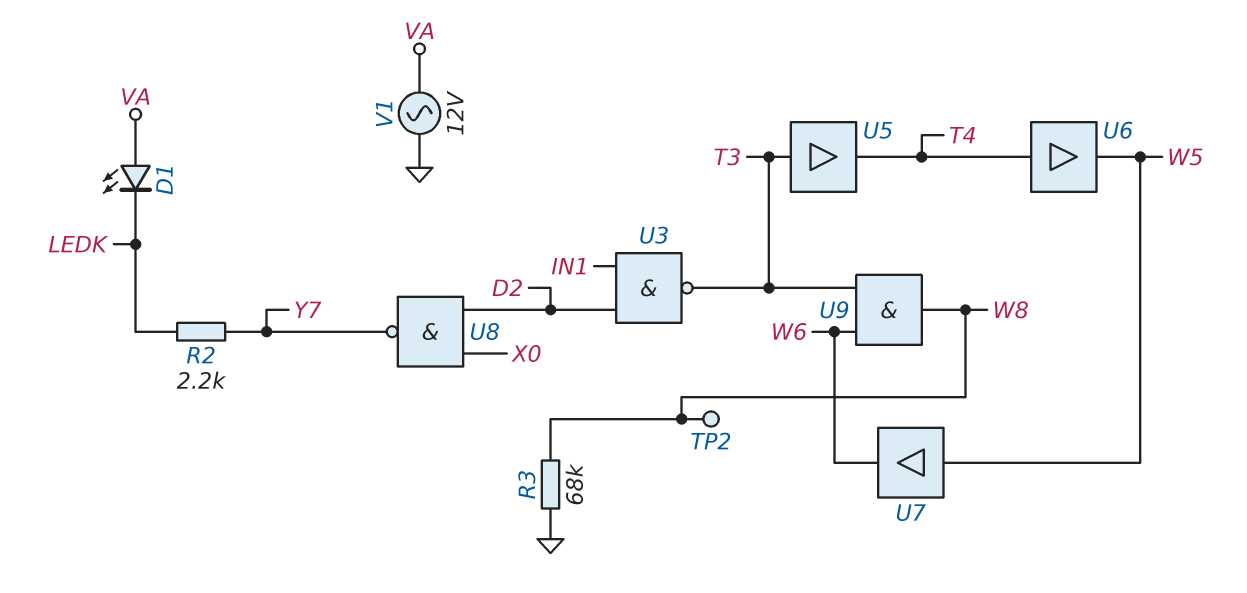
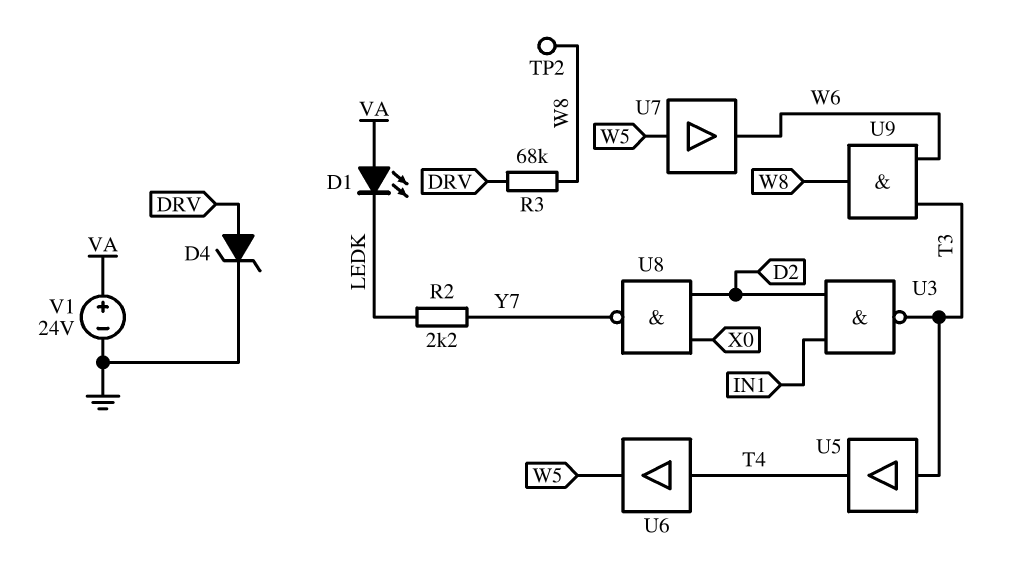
D4: none -> zener (A DRV, K GND)
R3: 68k (GND, W8) -> 68k (DRV, W8)
V1: AC 12V (GND, VA) -> 24V (plus VA, minus GND)

